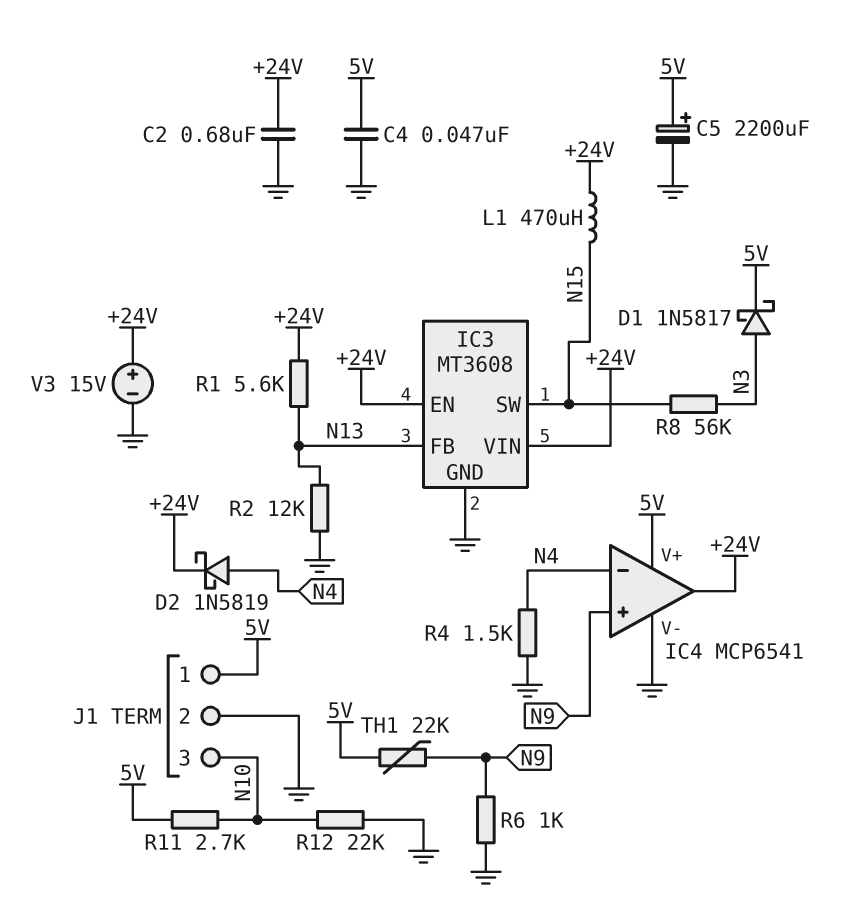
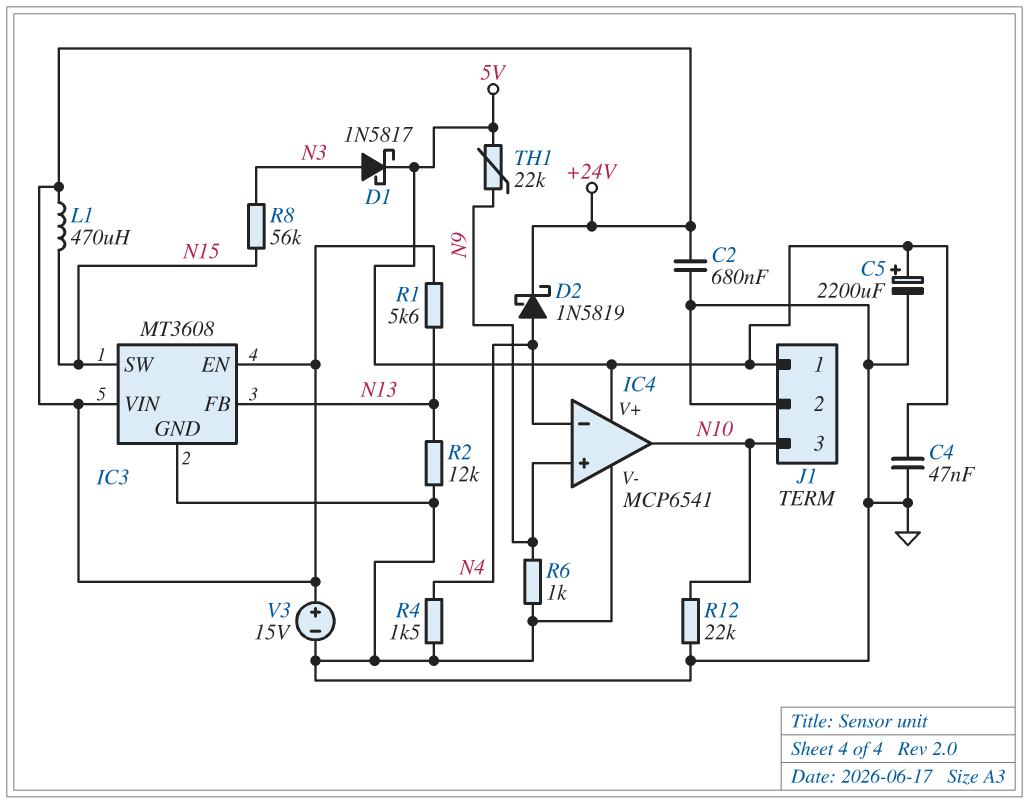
IC4 pin out: +24V -> N10
R11: 2.7k (5V, N10) -> none

